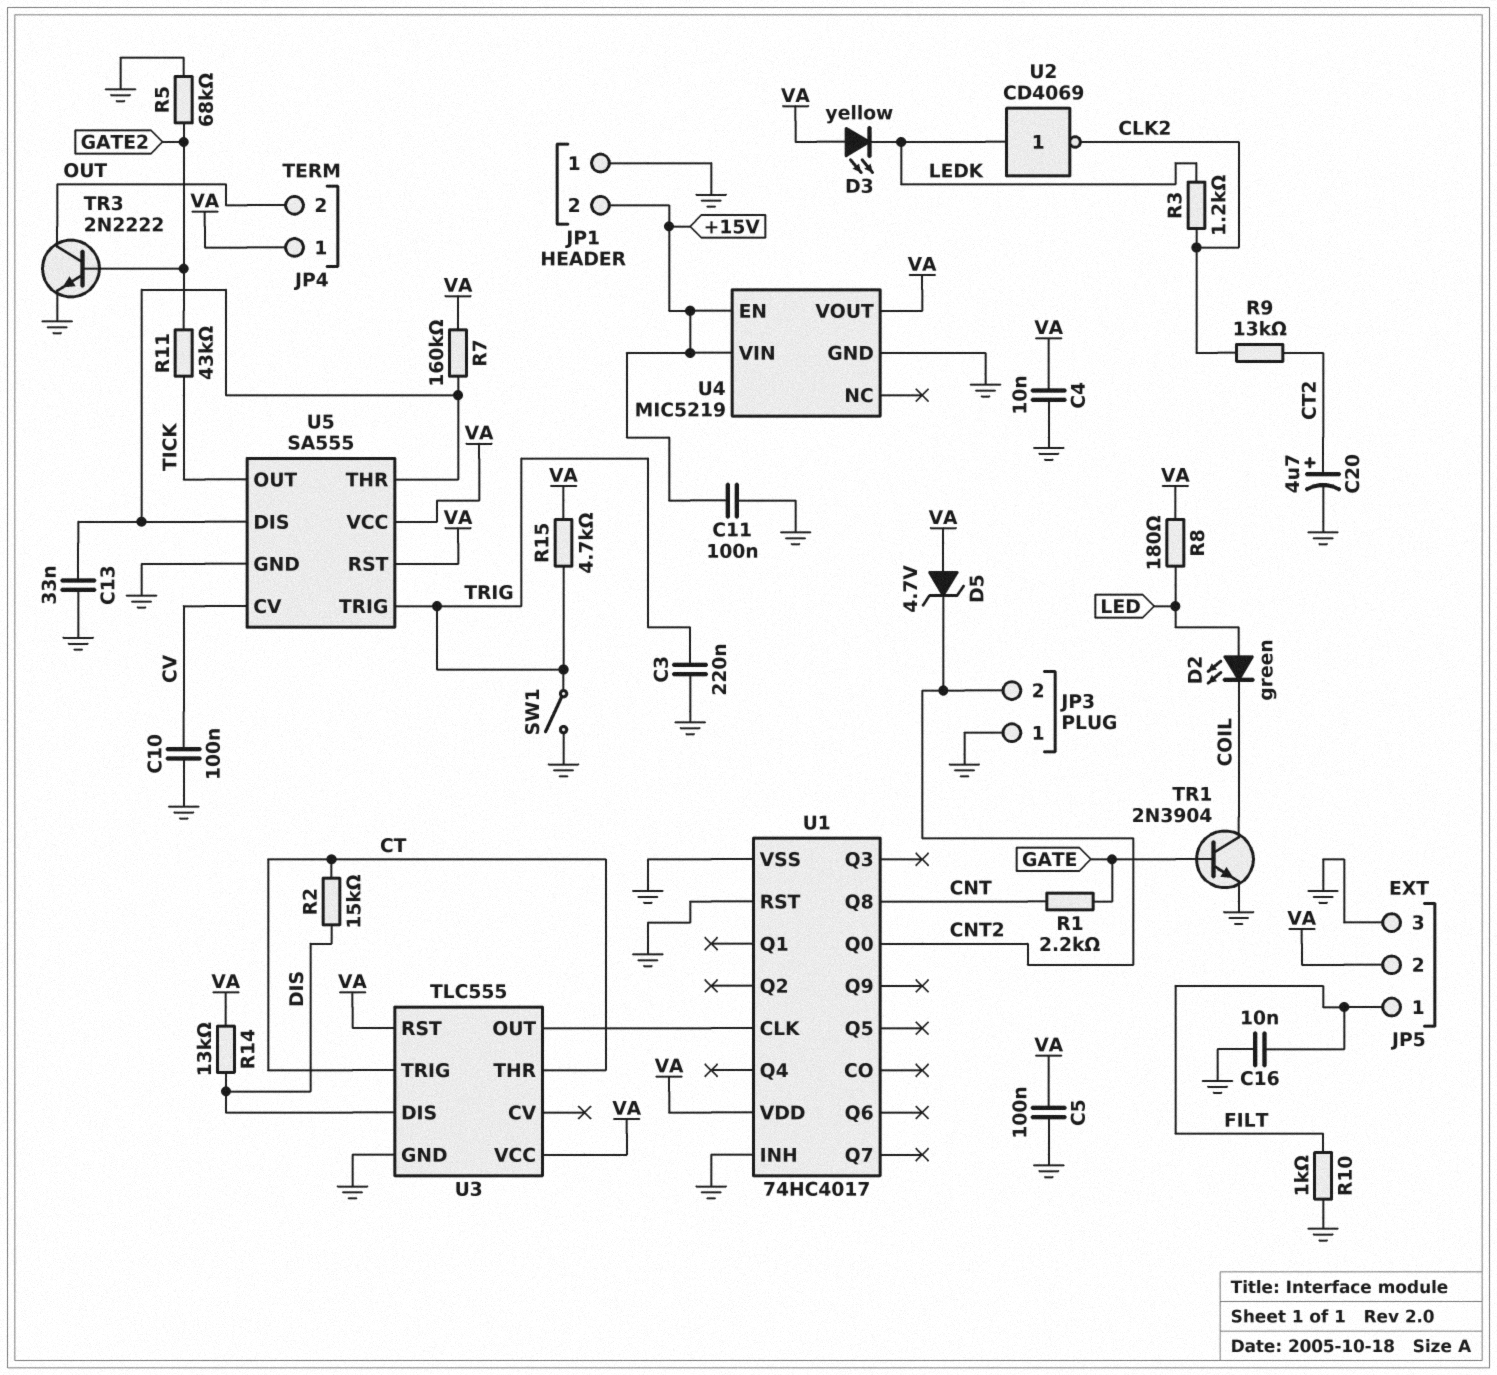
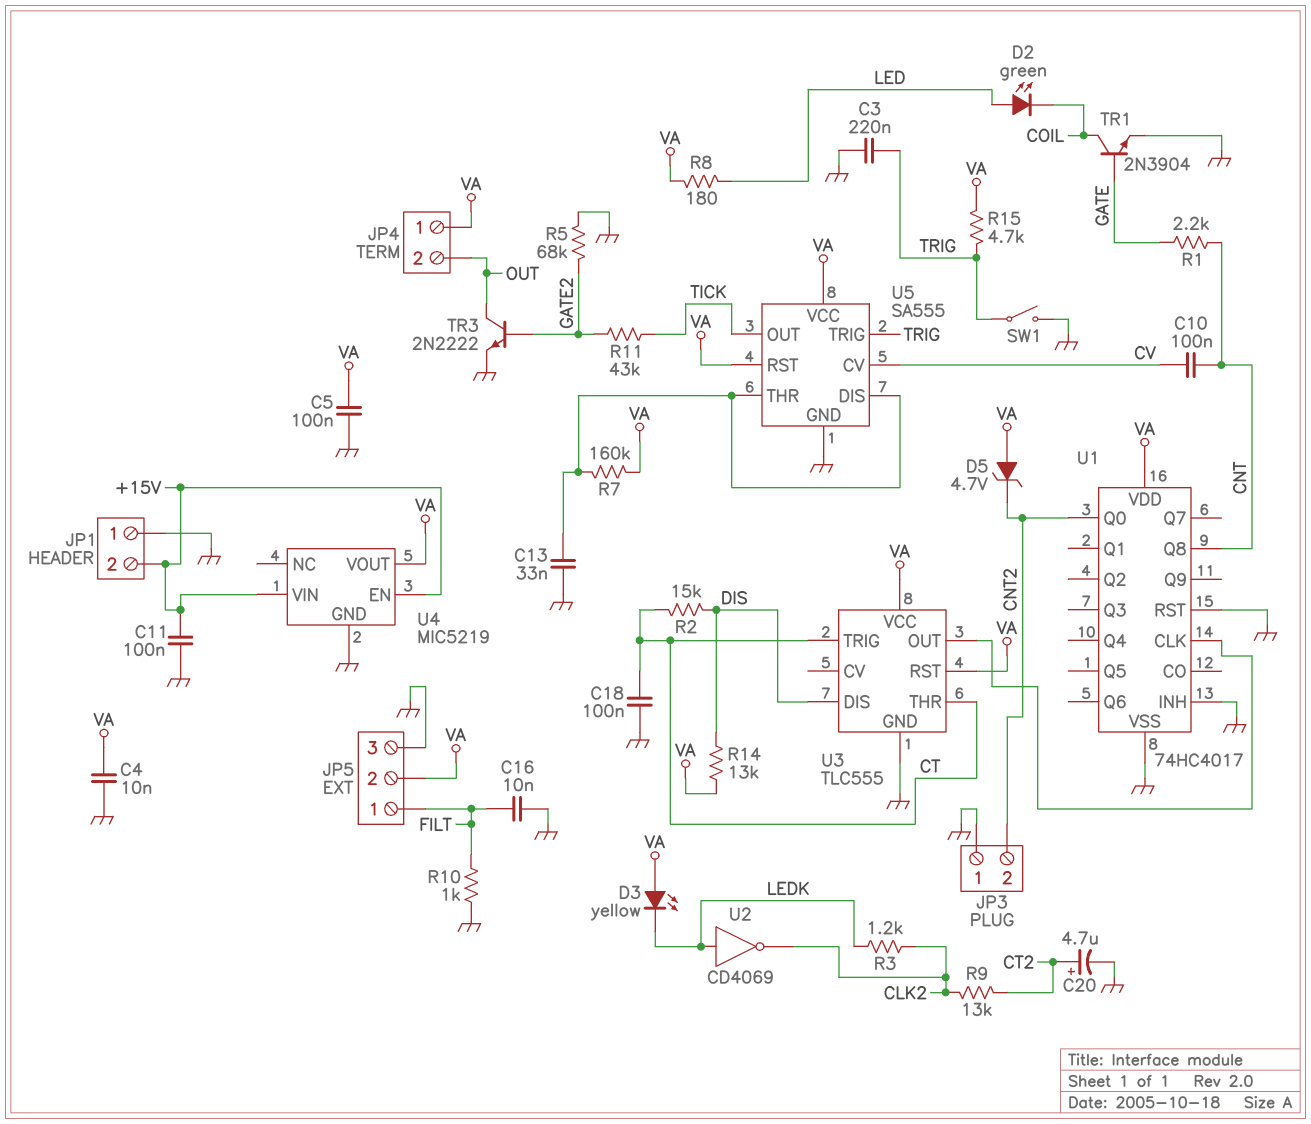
C10: 100nF (CV, GND) -> 100nF (CNT, CV)
C18: none -> 100nF (CT, GND)

